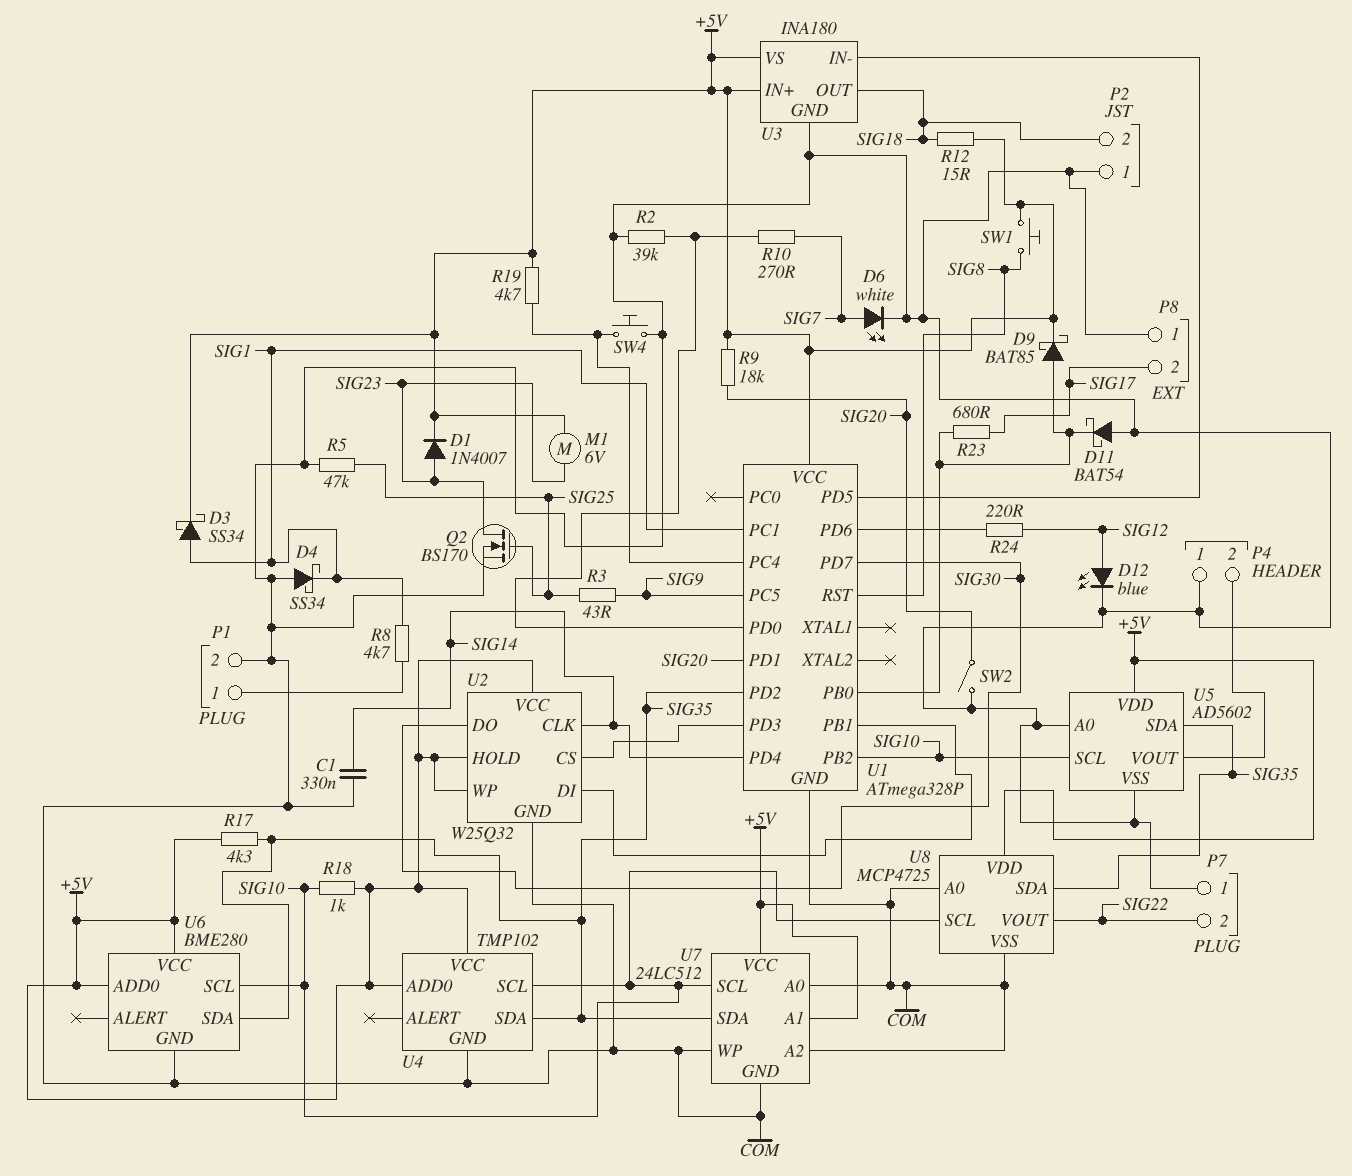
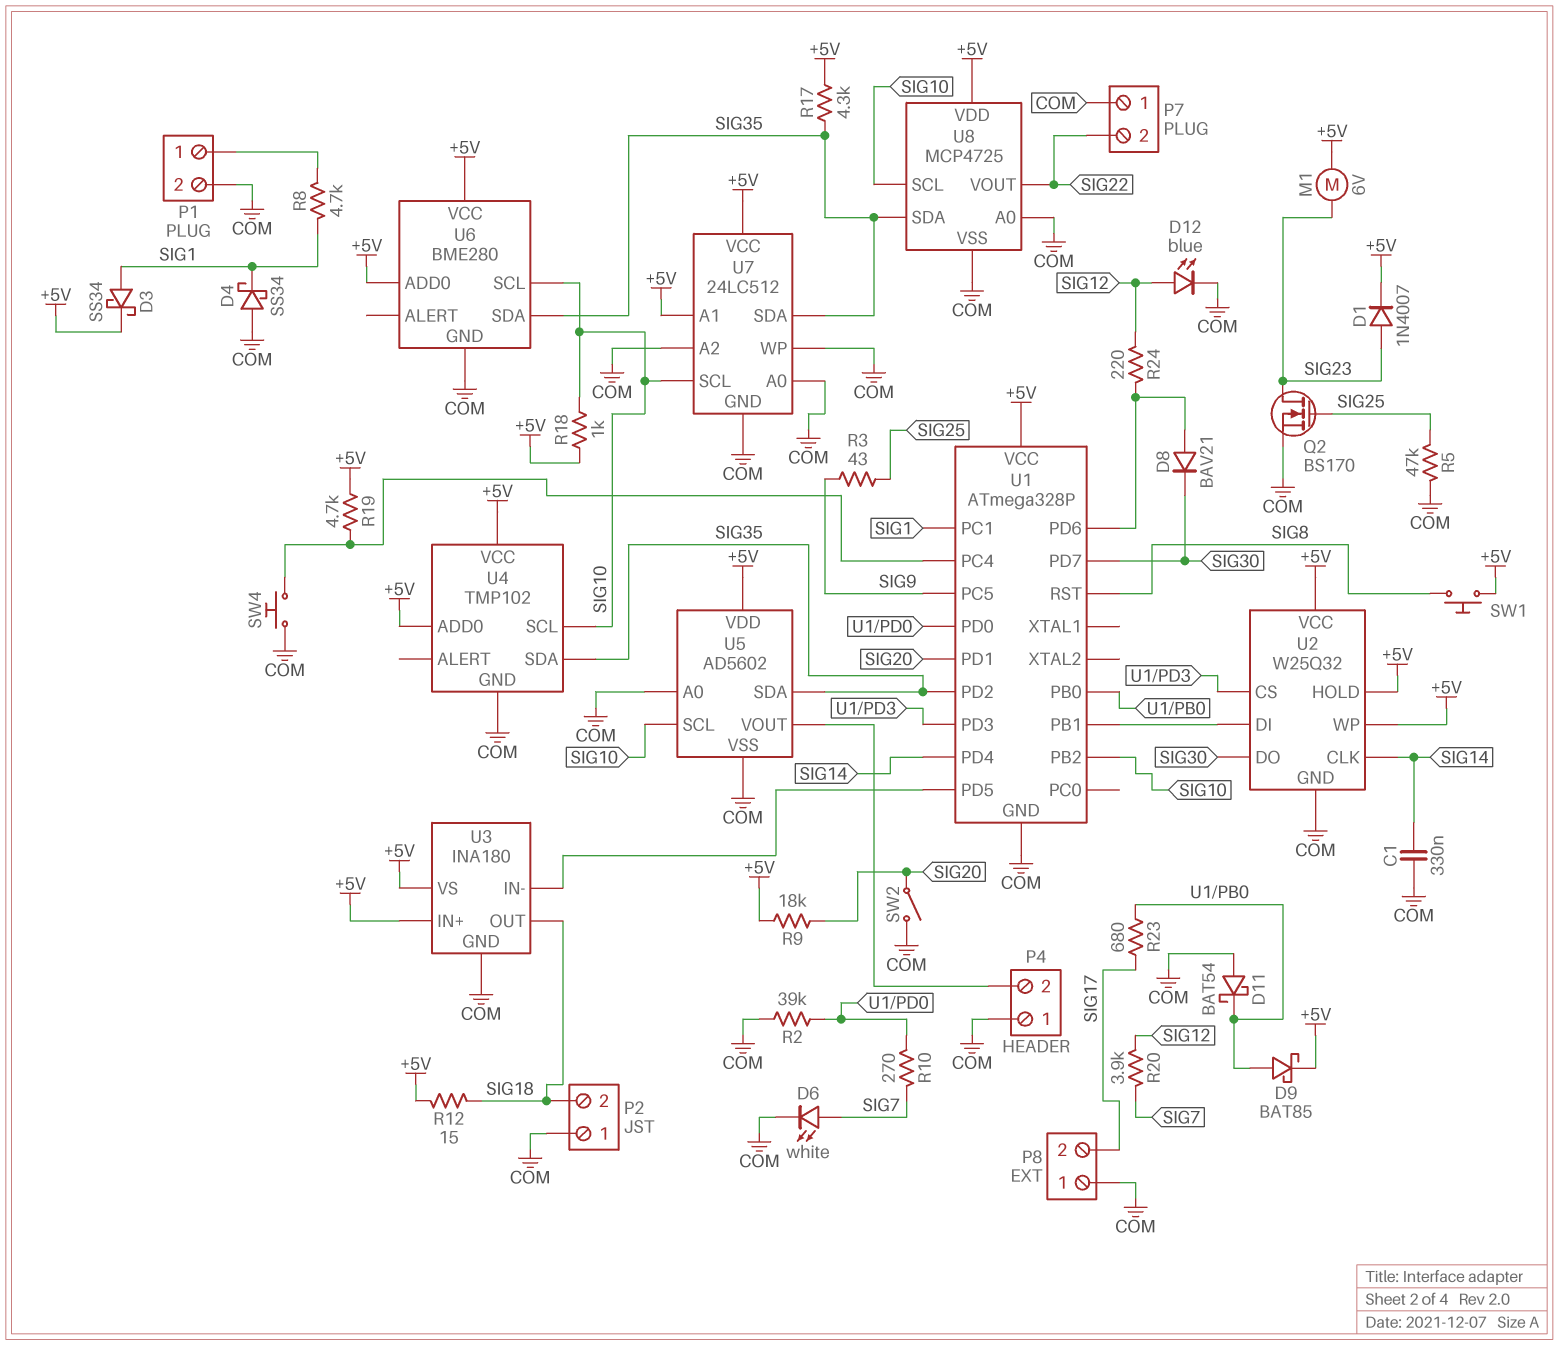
D8: none -> diode BAV21 (A U1/PD6, K SIG30)
R20: none -> 3.9k (SIG7, SIG12)

